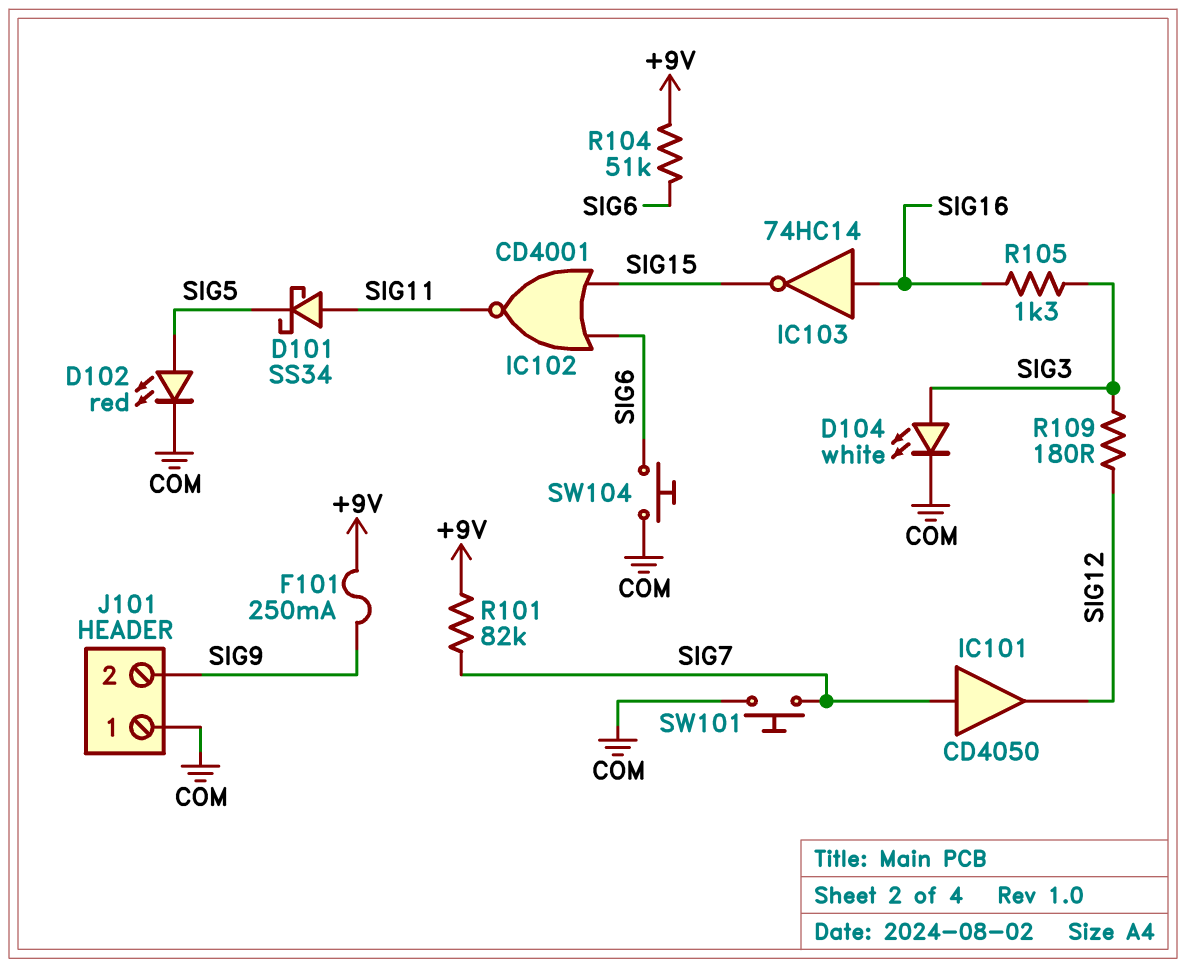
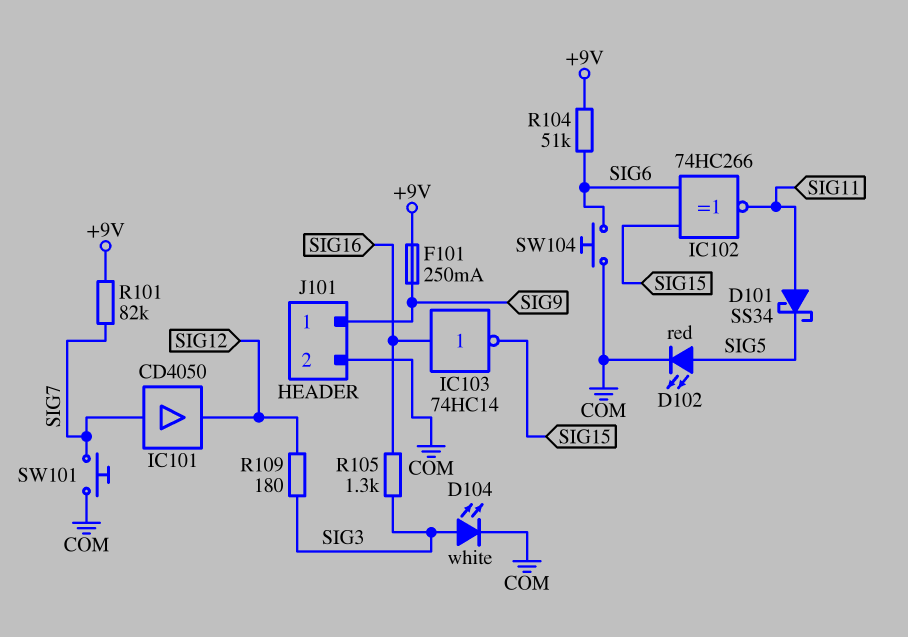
IC102: NOR CD4001 (in SIG6, in SIG15, out SIG11) -> XNOR 74HC266 (in SIG6, in SIG15, out SIG11)
J101 pin 1: COM -> SIG9
J101 pin 2: SIG9 -> COM

